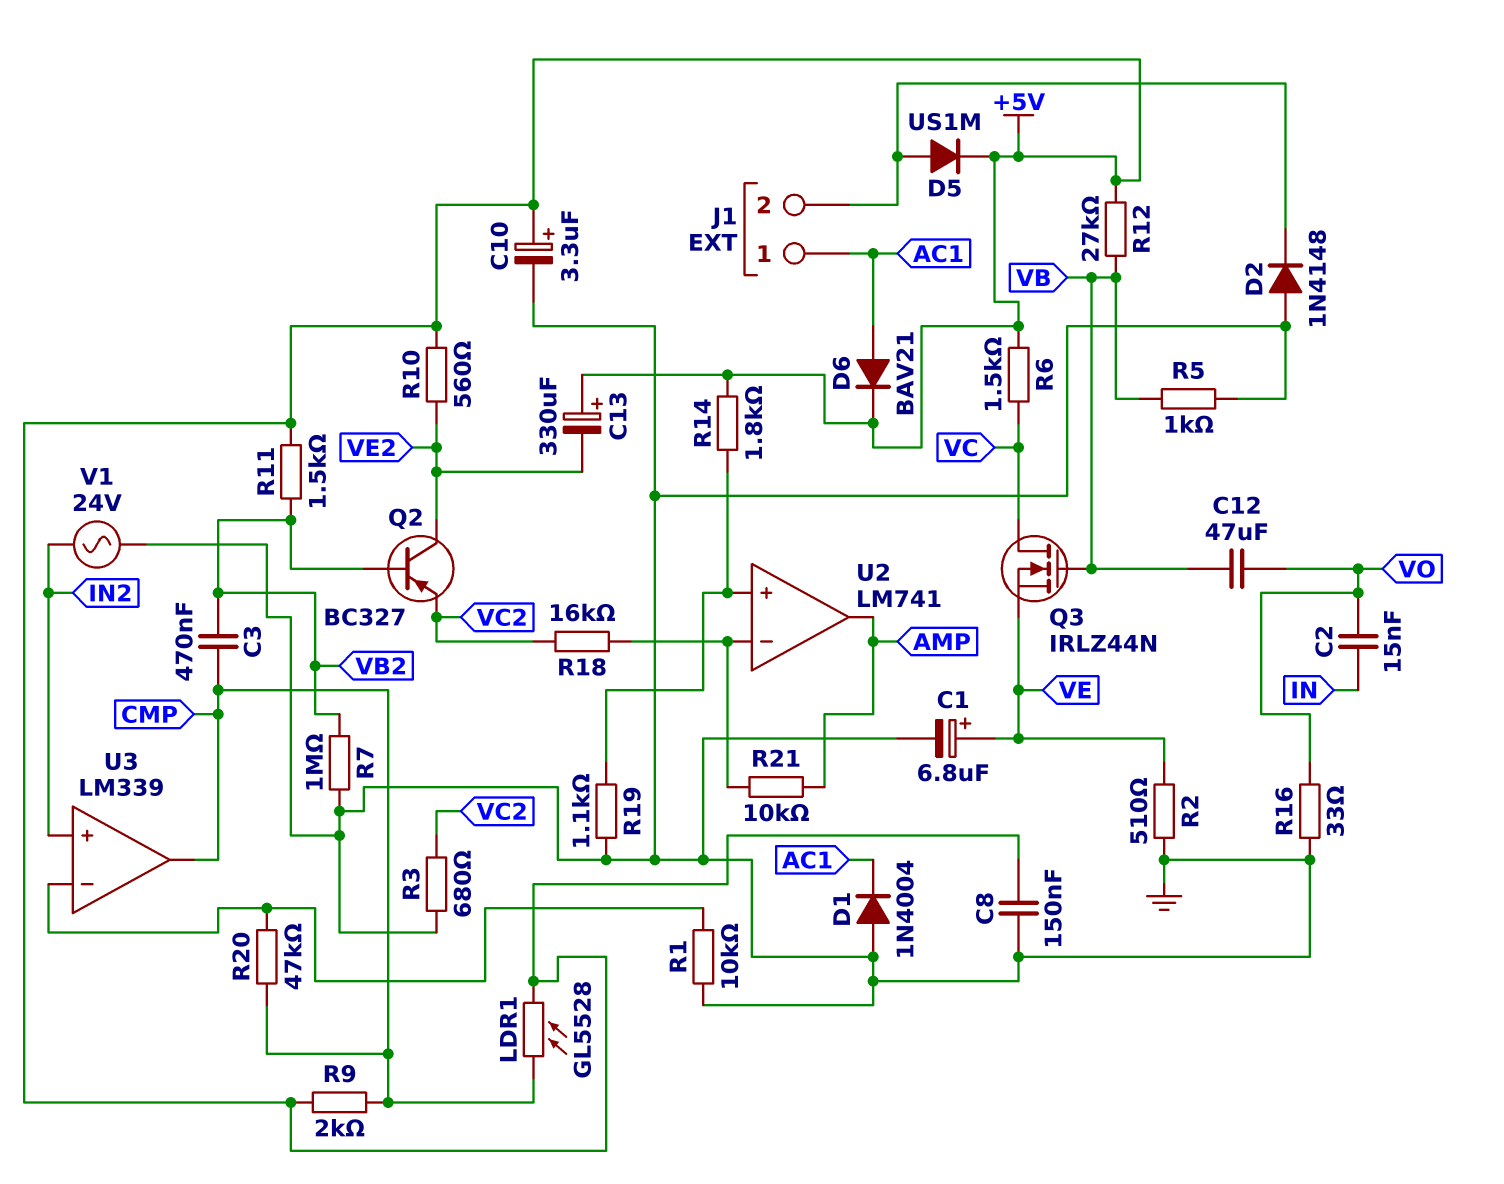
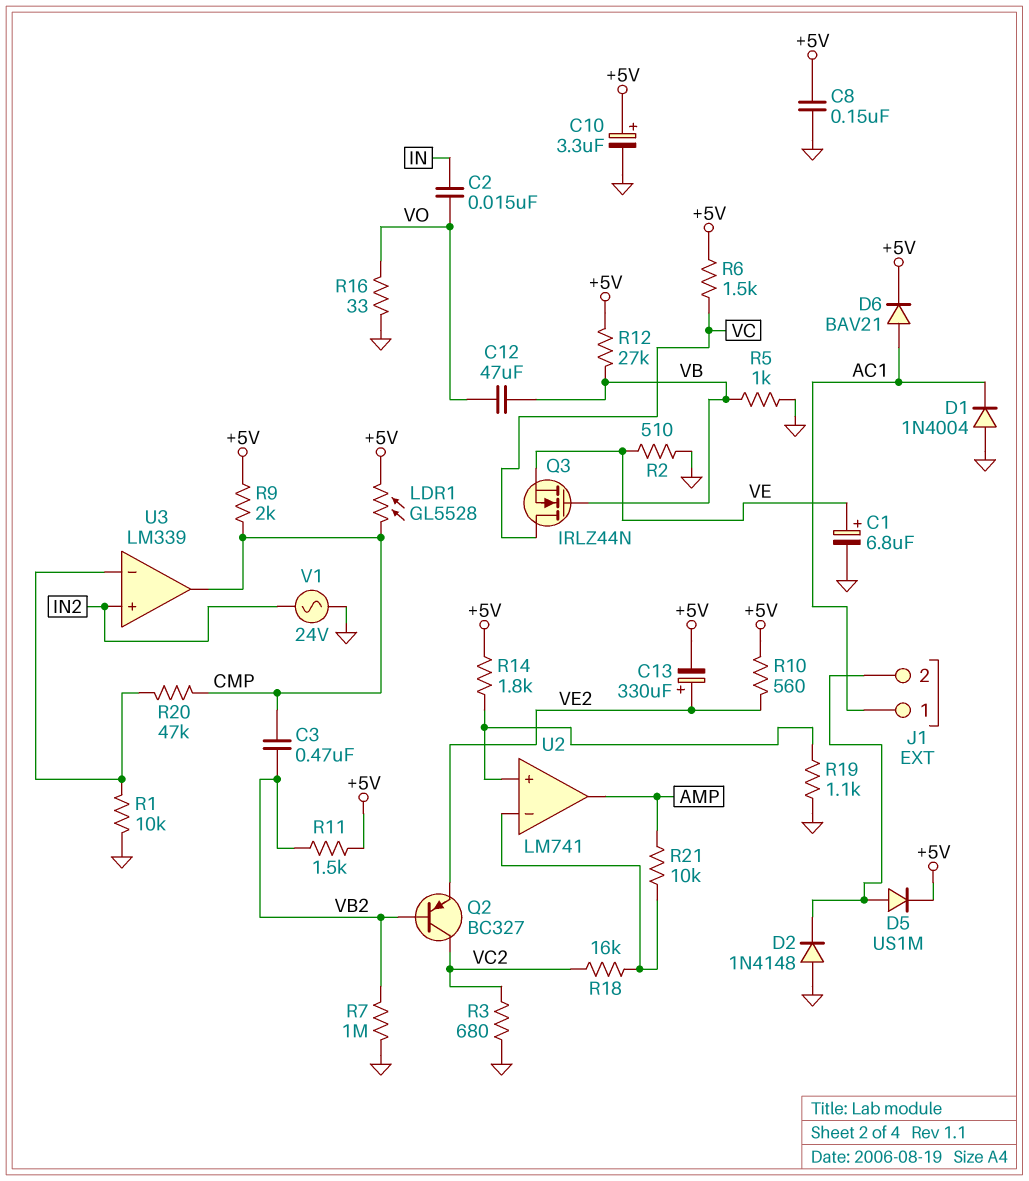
C13: 330uF (plus +5V, minus VE2) -> 330uF (plus VE2, minus +5V)
Q2: PNP BC327 (B VB2, C VE2, E VC2) -> PNP BC327 (B VB2, C VC2, E VE2)

